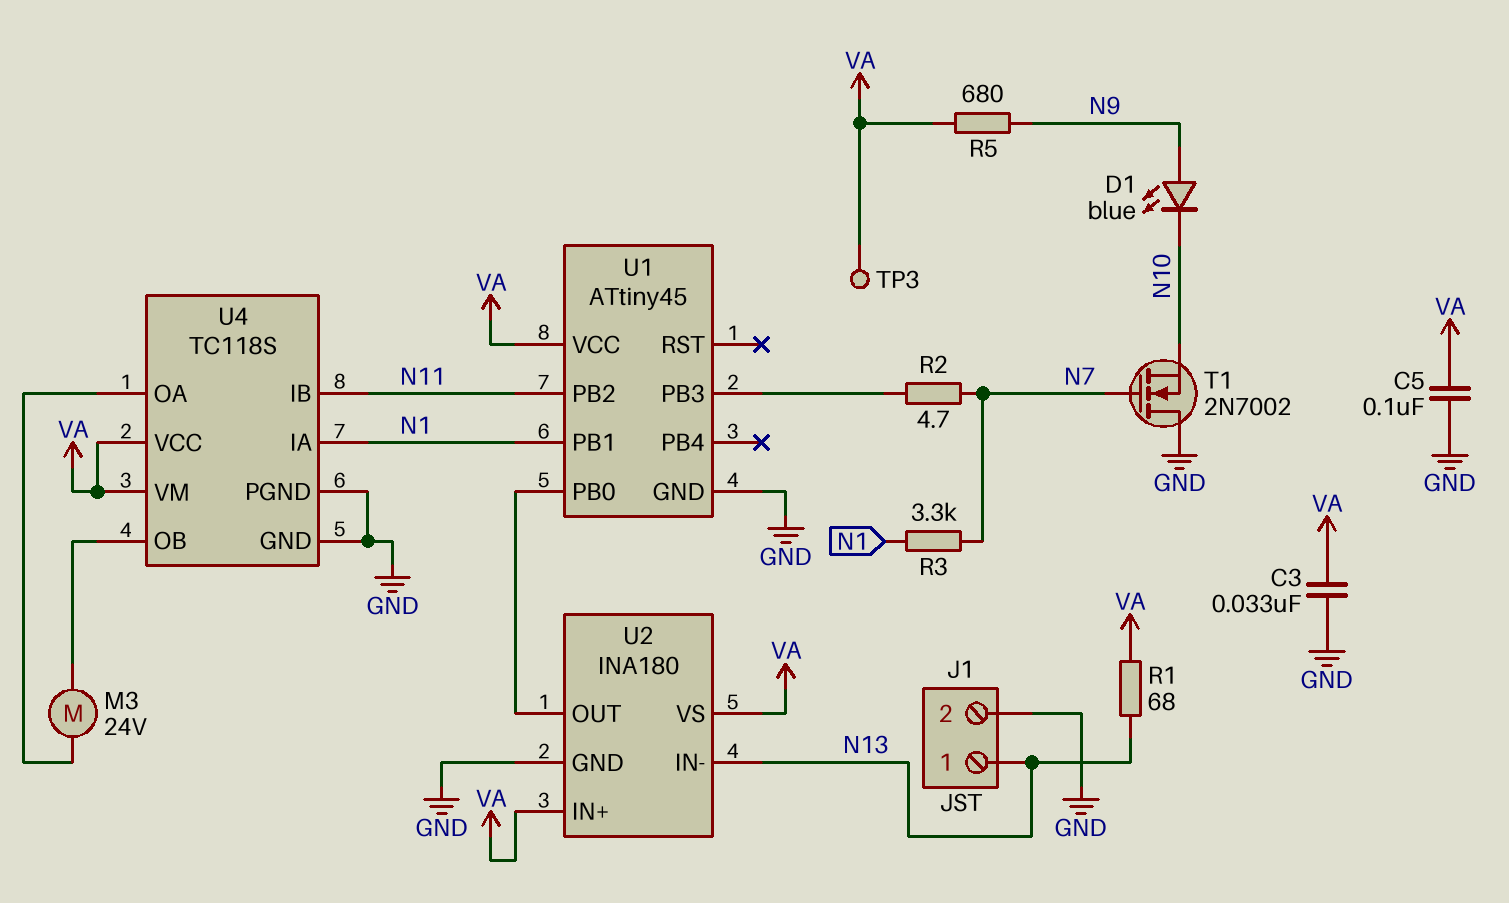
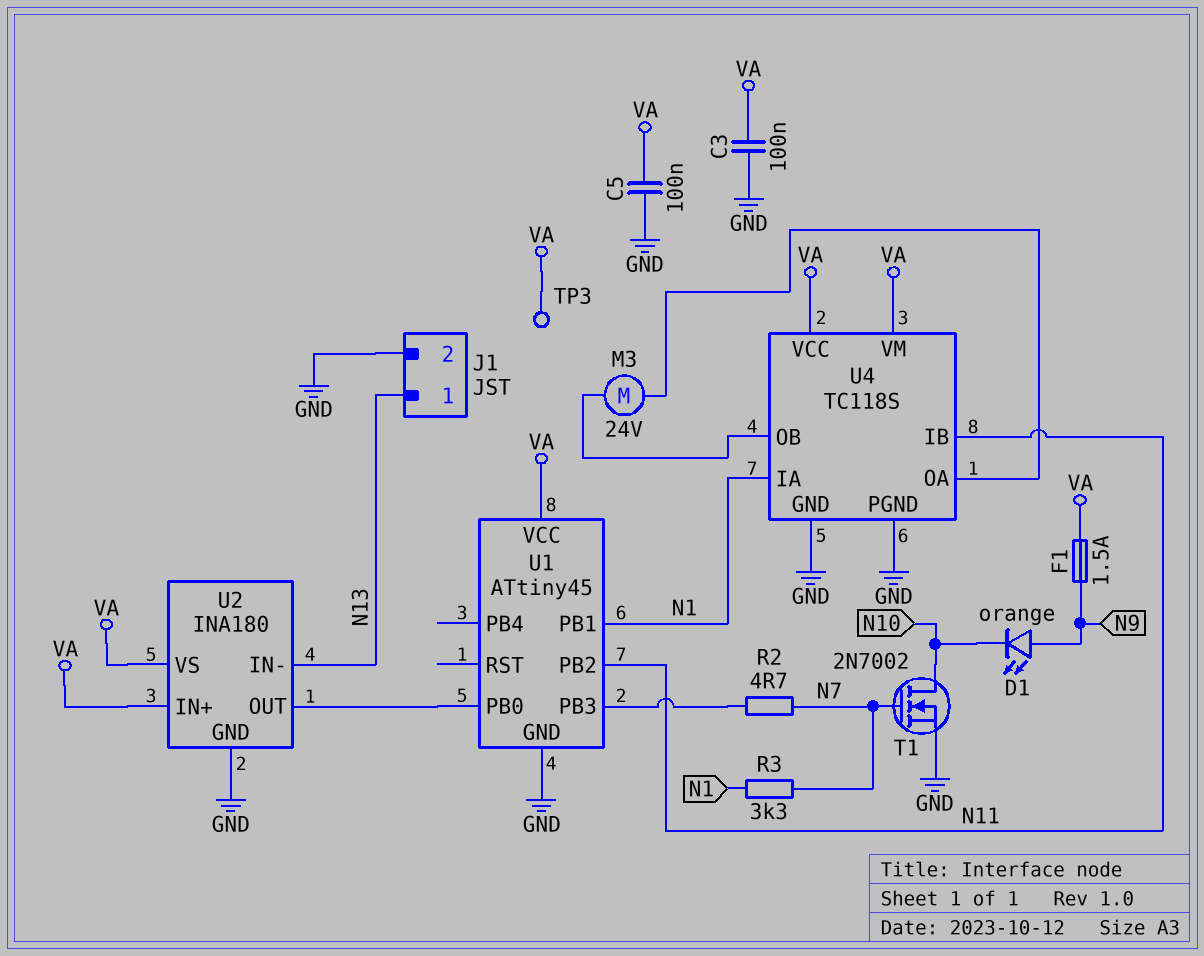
C3: 33nF (GND, VA) -> 100nF (GND, VA)
D1: LED blue (A N9, K N10) -> LED orange (A N9, K N10)
F1: none -> 1.5A (N9, VA)
R1: 68 (N13, VA) -> none
R5: 680 (N9, VA) -> none
T1: NMOS 2N7002 (G N7, D GND, S N10) -> NMOS 2N7002 (G N7, D N10, S GND)

